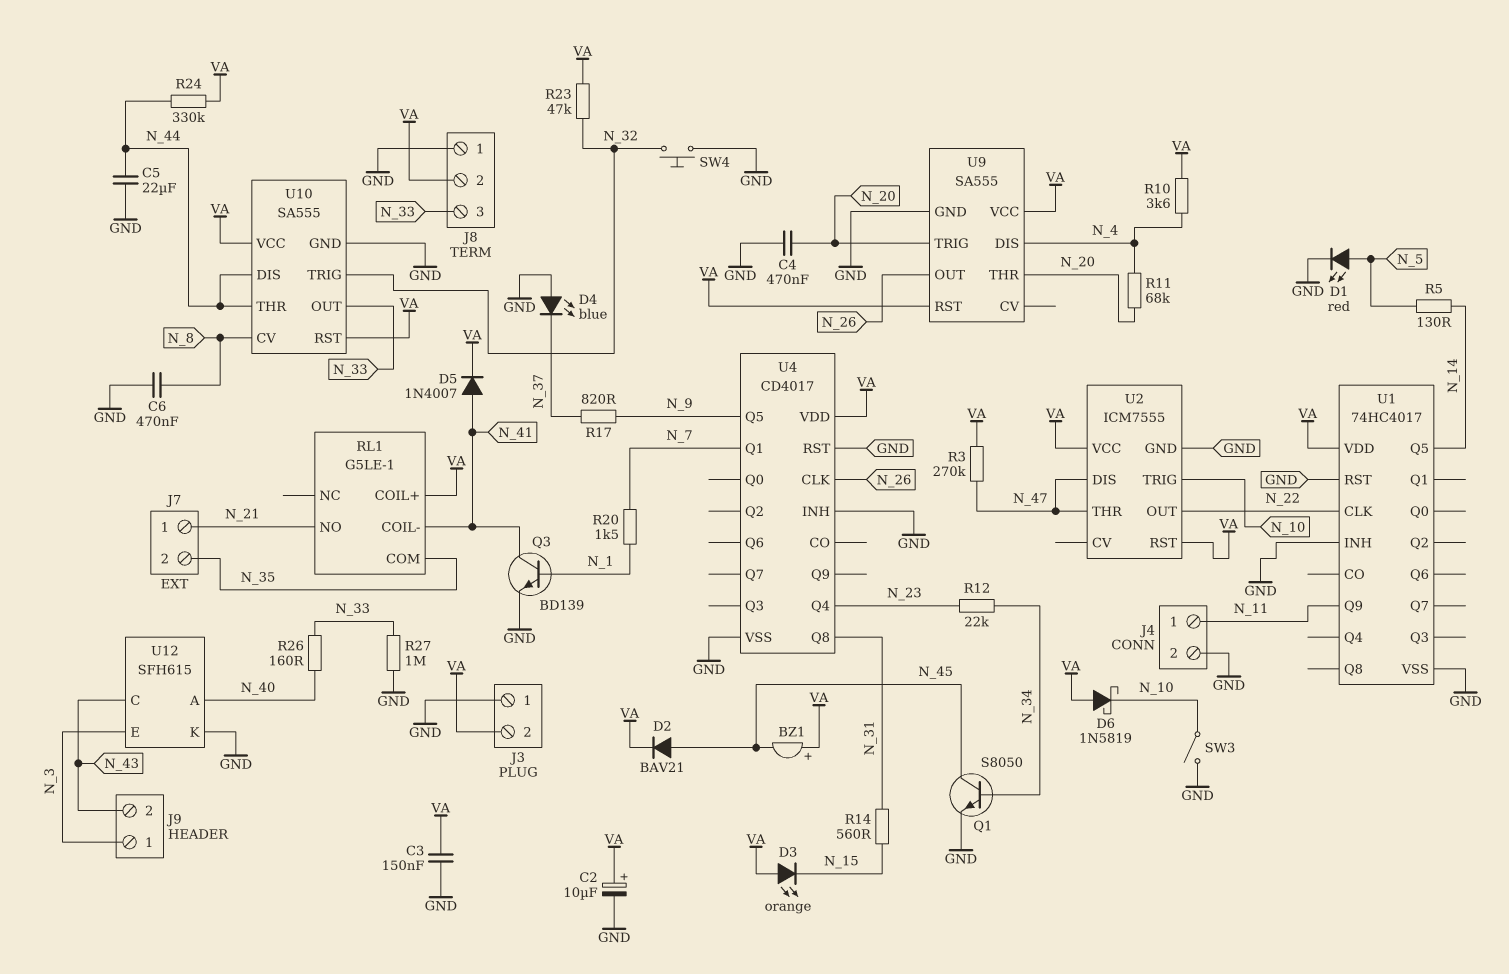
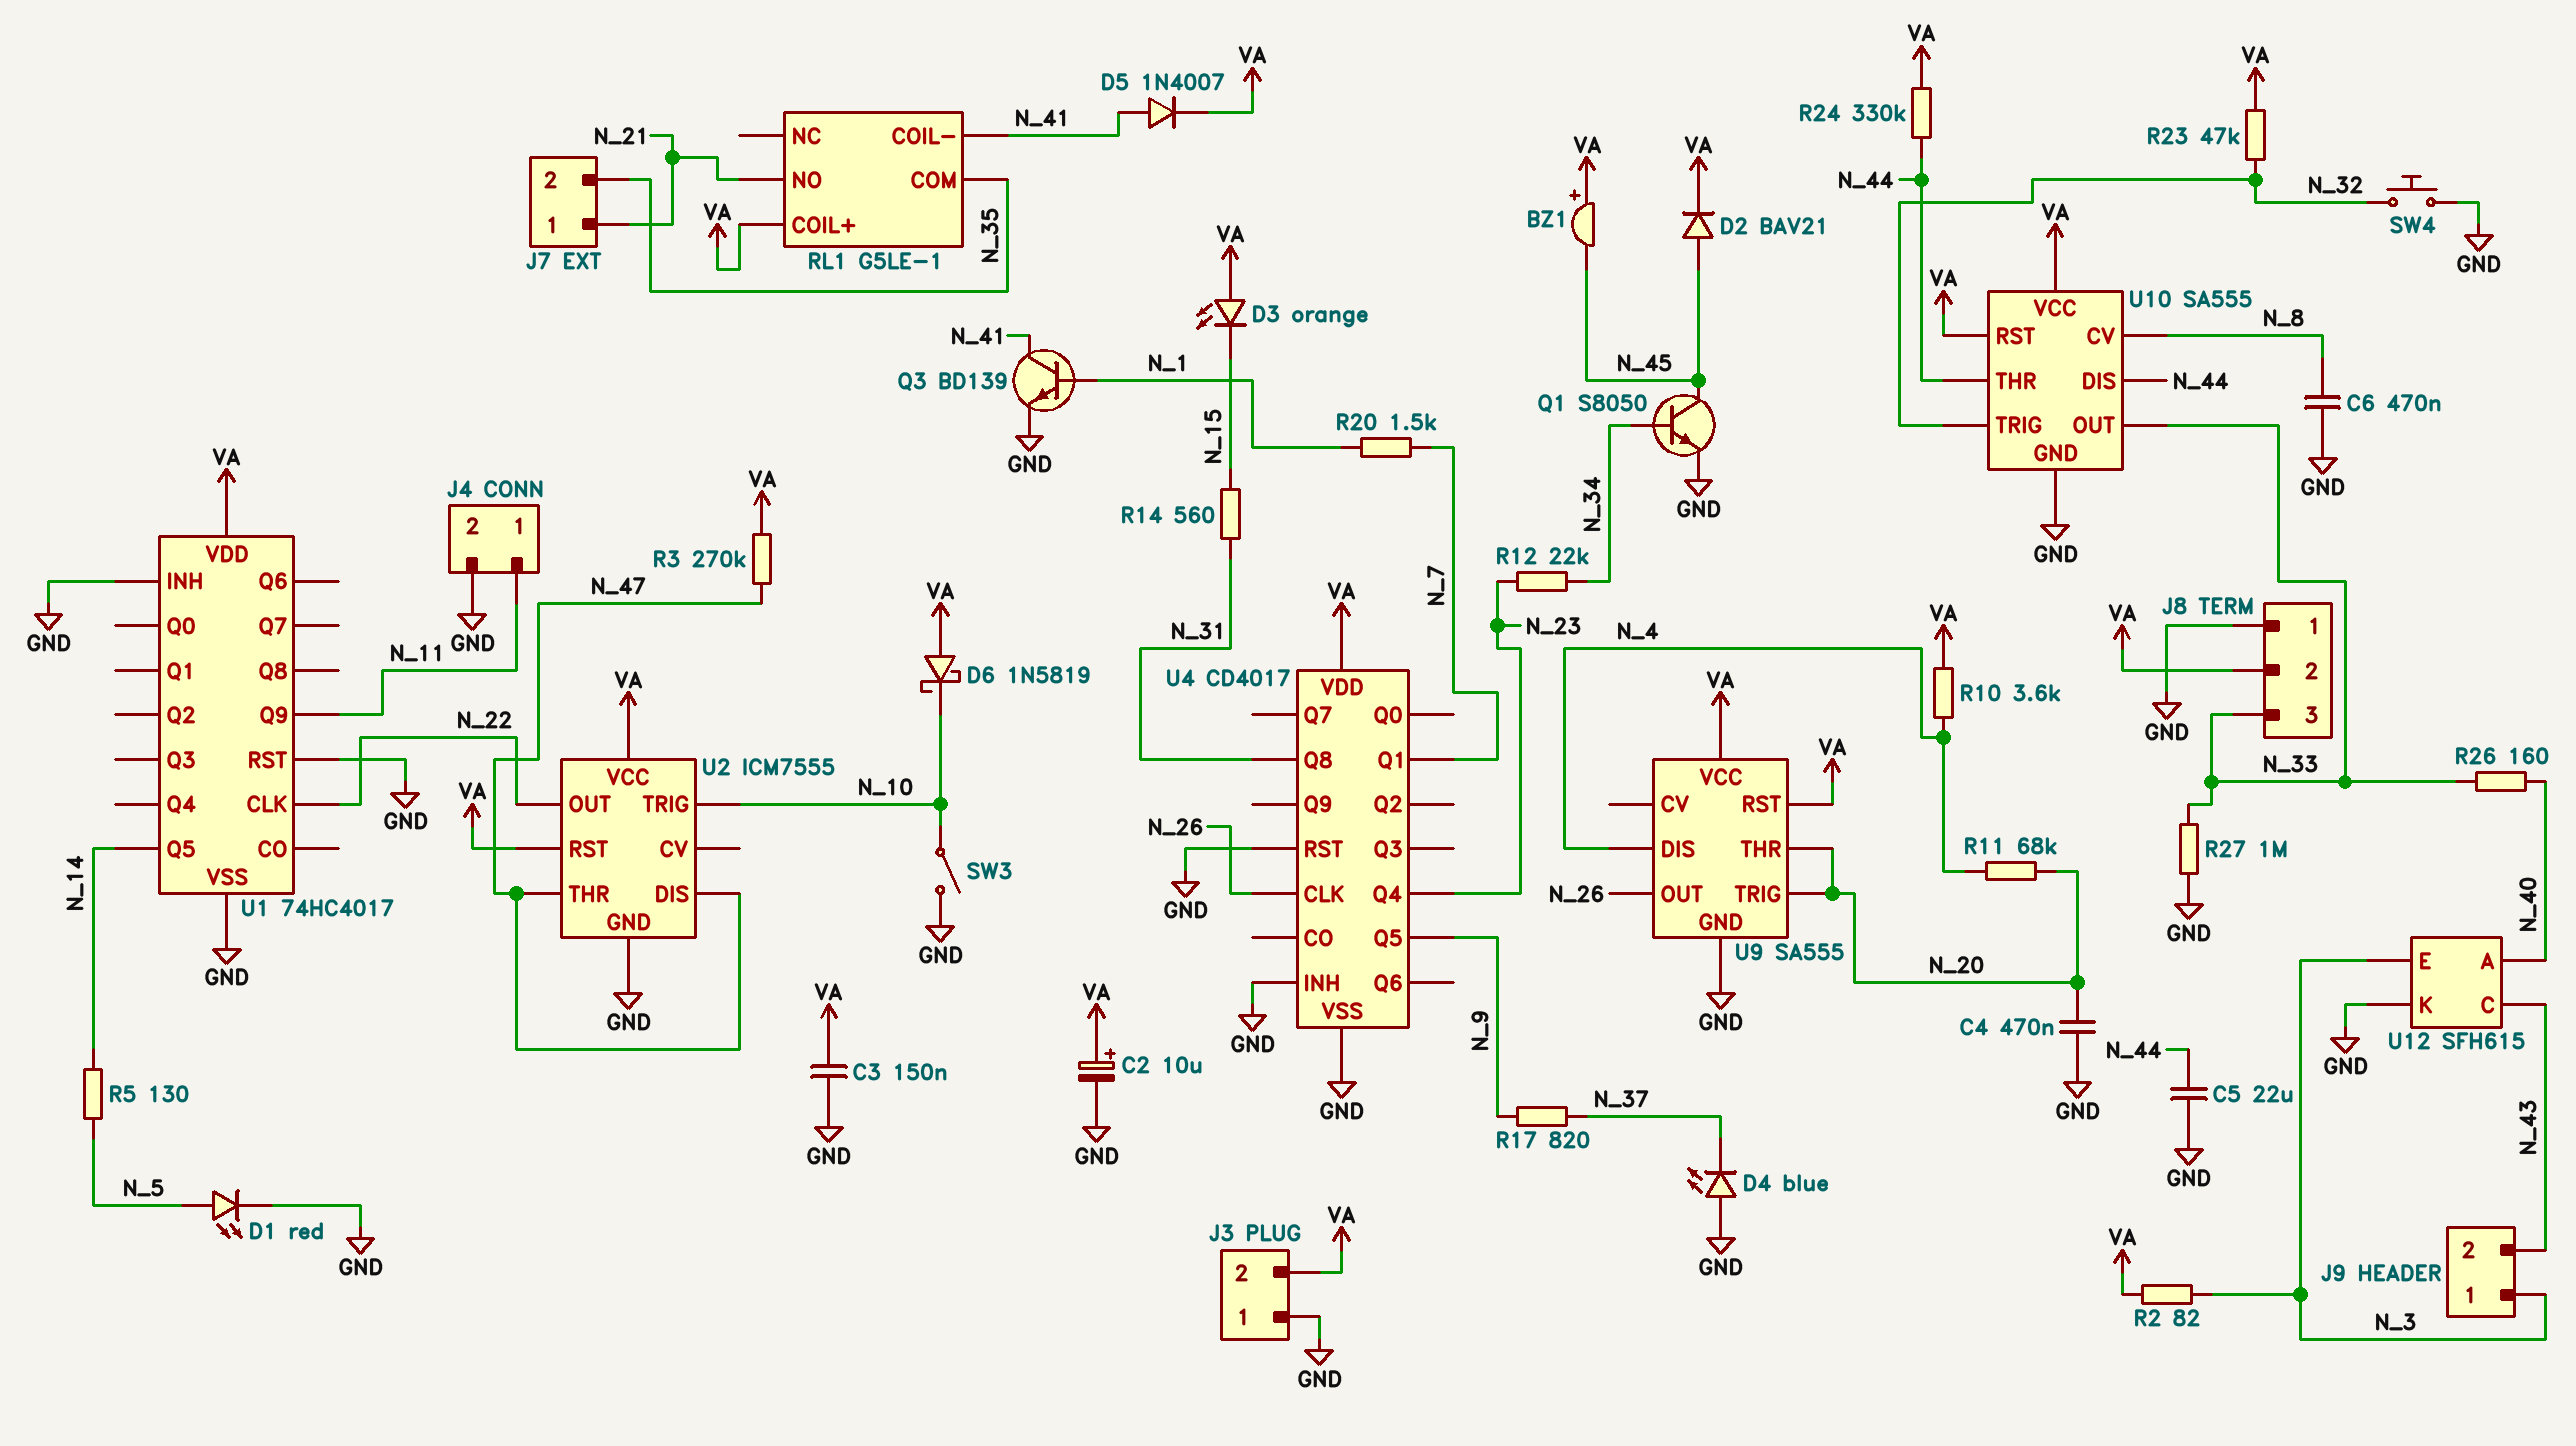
R2: none -> 82 (N_3, VA)

